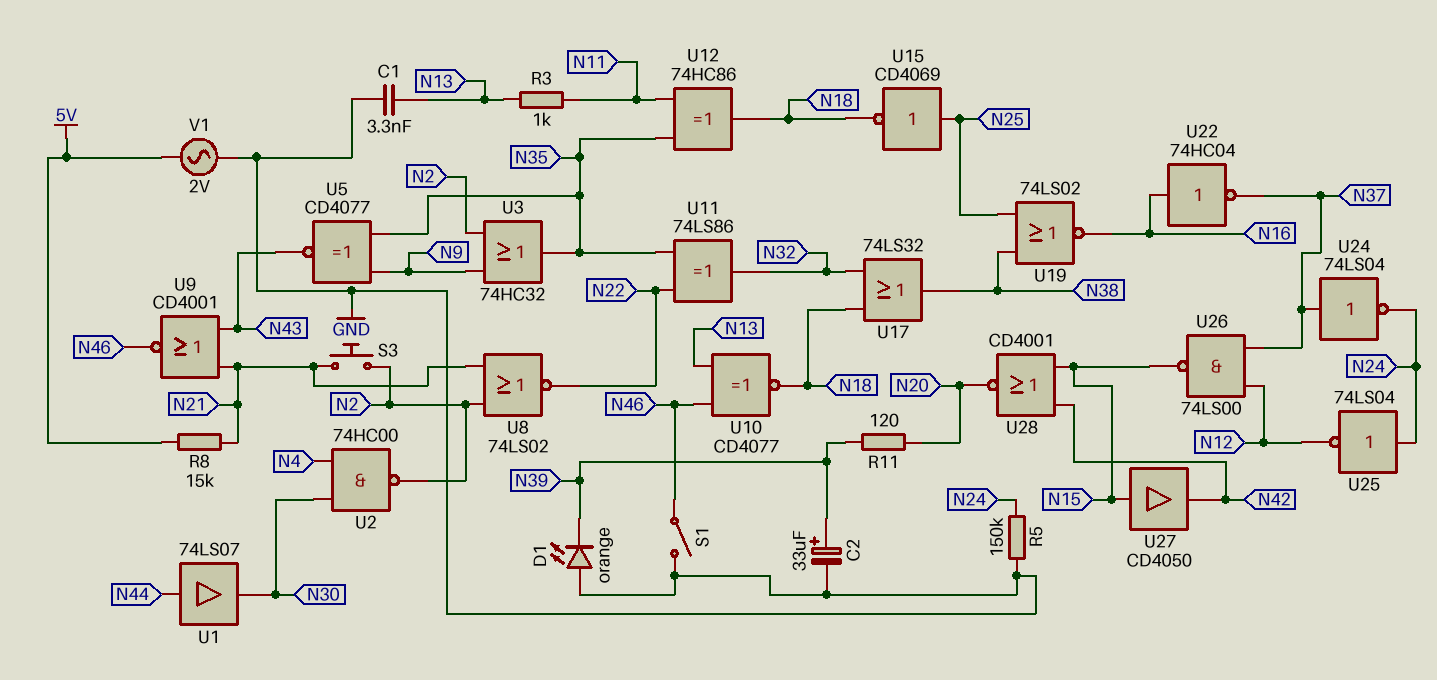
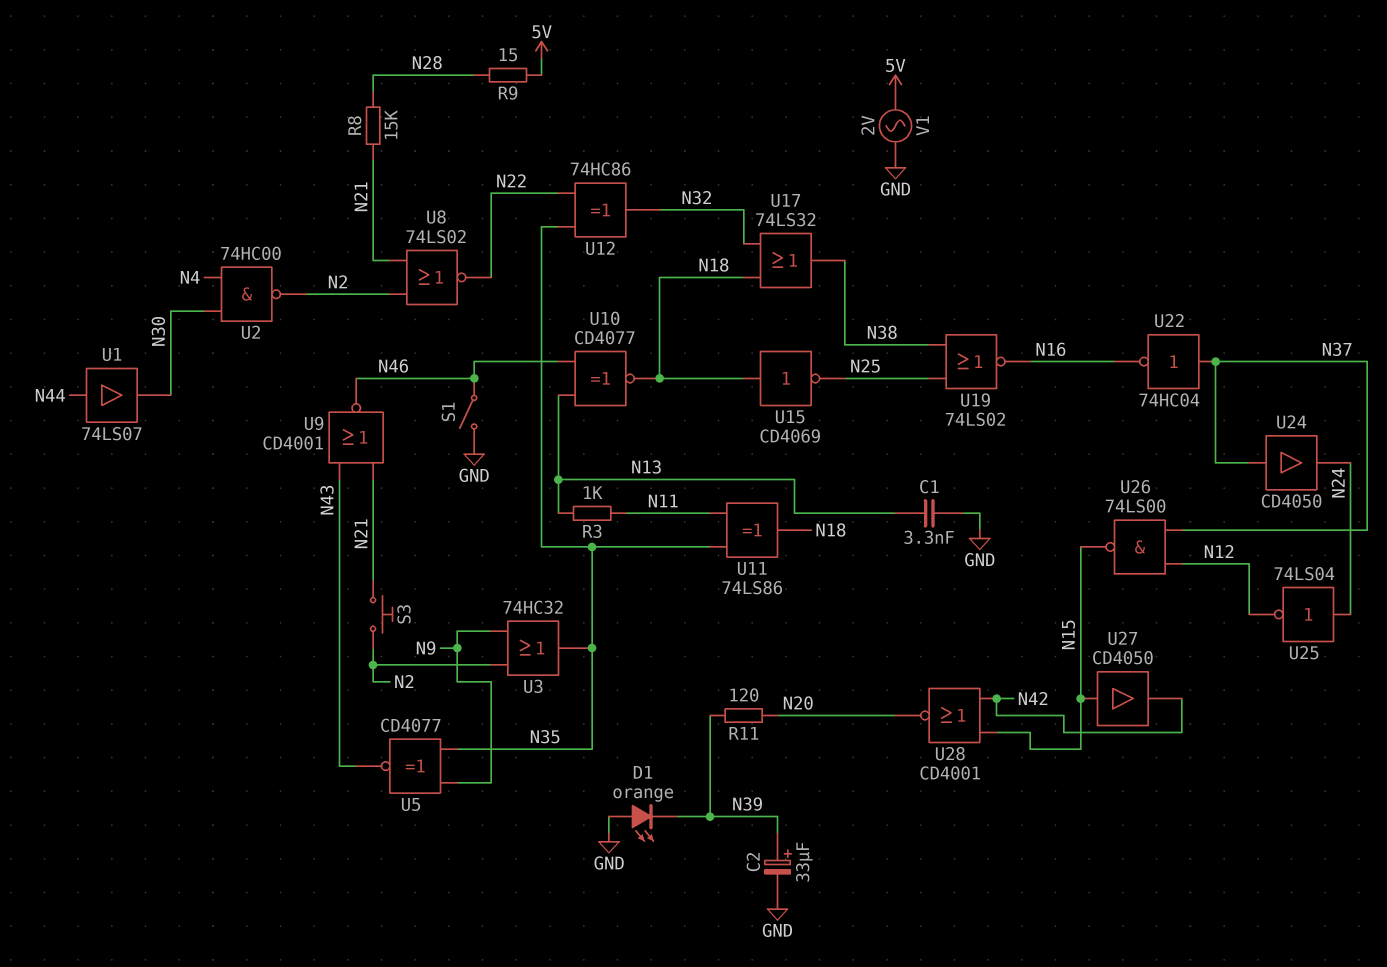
R5: 150k (GND, N24) -> none
R8: 15k (5V, N21) -> 15k (N21, N28)
R9: none -> 15 (5V, N28)
U11: XOR 74LS86 (in N22, in N35, out N32) -> XOR 74LS86 (in N11, in N35, out N18)
U12: XOR 74HC86 (in N11, in N35, out N18) -> XOR 74HC86 (in N22, in N35, out N32)
U15: NOT CD4069 (in N25, out N18) -> NOT CD4069 (in N18, out N25)
U22: NOT 74HC04 (in N16, out N37) -> NOT 74HC04 (in N37, out N16)
U24: NOT 74LS04 (in N37, out N24) -> buffer CD4050 (in N37, out N24)

